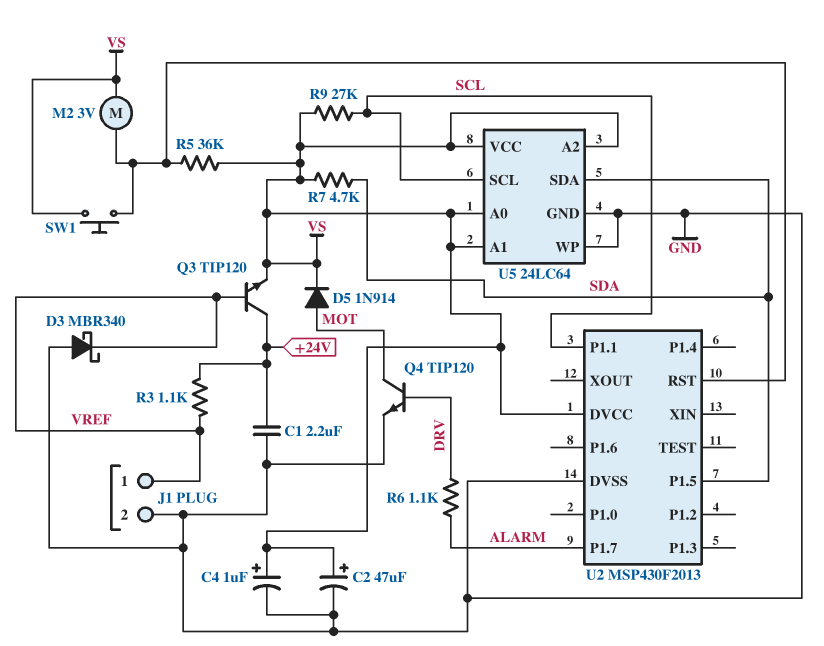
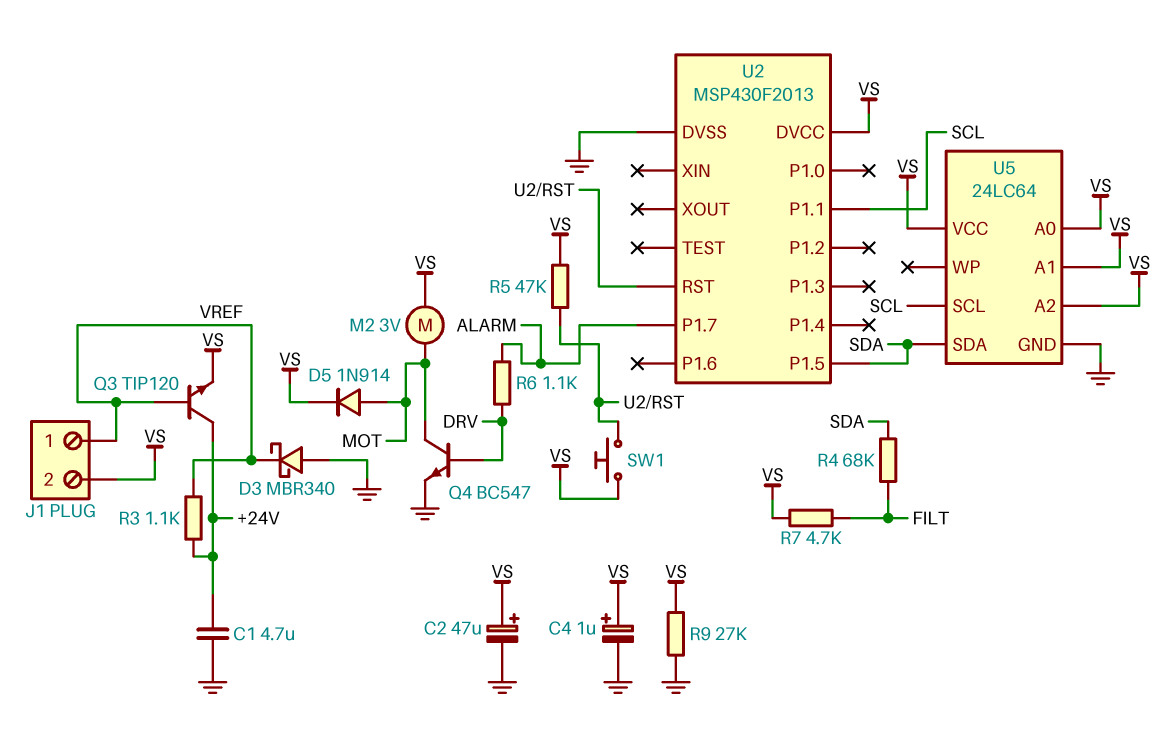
C1: 2.2uF (+24V, GND) -> 4.7uF (+24V, GND)
J1 pin 2: GND -> VS
M2: motor 3V (U2/RST, VS) -> motor 3V (MOT, VS)
Q4: NPN TIP120 (B DRV, C MOT, E GND) -> NPN BC547 (B DRV, C MOT, E GND)
R4: none -> 68k (FILT, SDA)
R5: 36k (U2/RST, VS) -> 47k (U2/RST, VS)
R7: 4.7k (SDA, VS) -> 4.7k (FILT, VS)
R9: 27k (SCL, VS) -> 27k (GND, VS)
U5 pin WP: GND -> none

